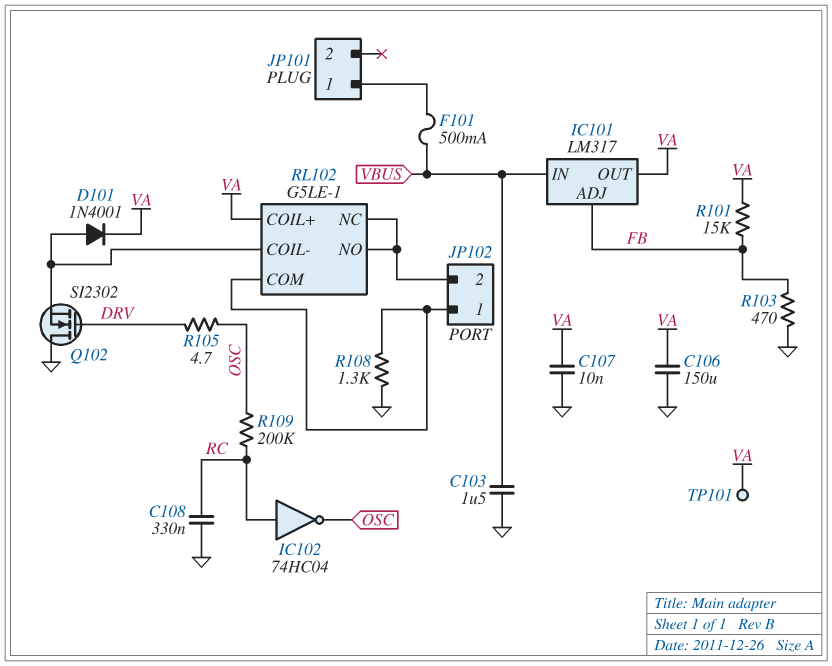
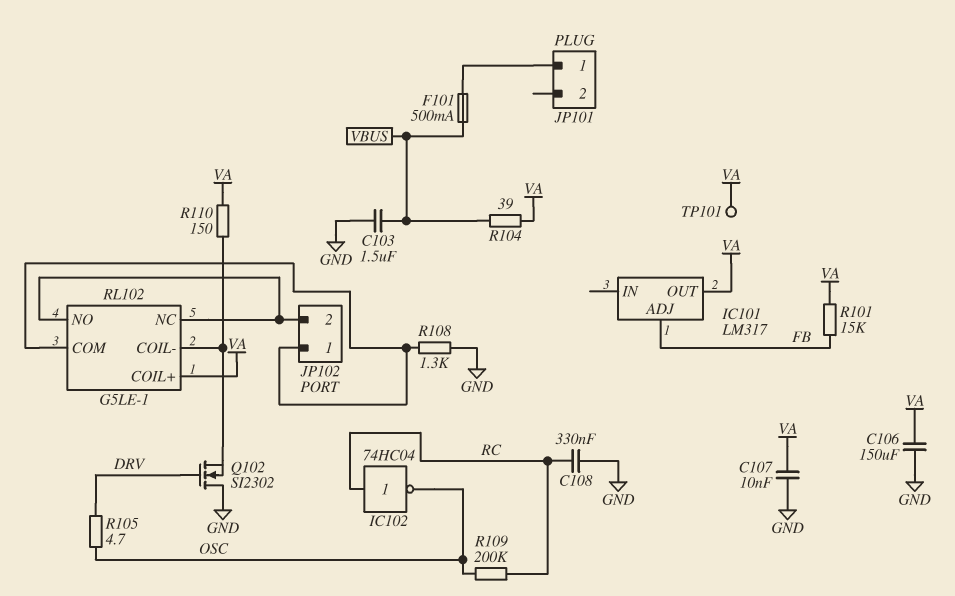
D101: diode 1N4001 (A RL102/COIL-, K VA) -> none
IC101 pin IN: VBUS -> none
R103: 470 (FB, GND) -> none
R104: none -> 39 (VA, VBUS)
R110: none -> 150 (RL102/COIL-, VA)

